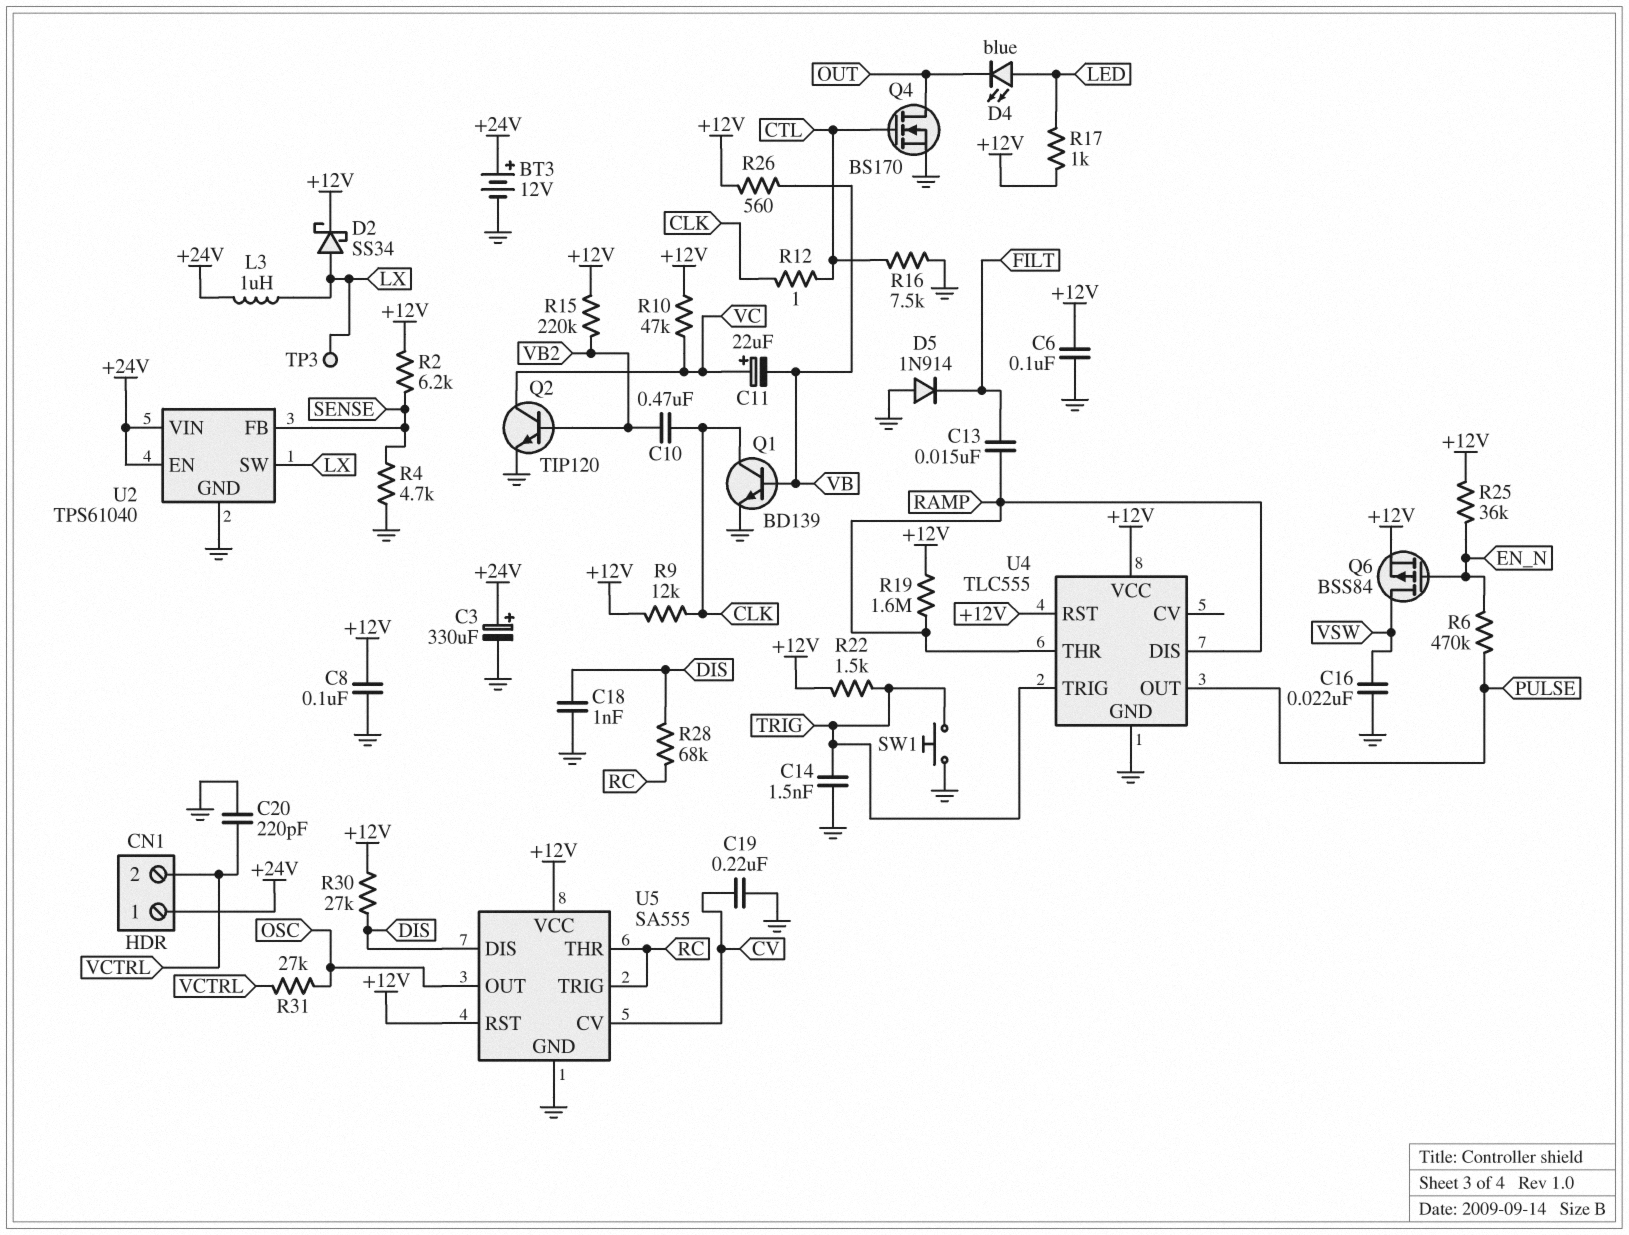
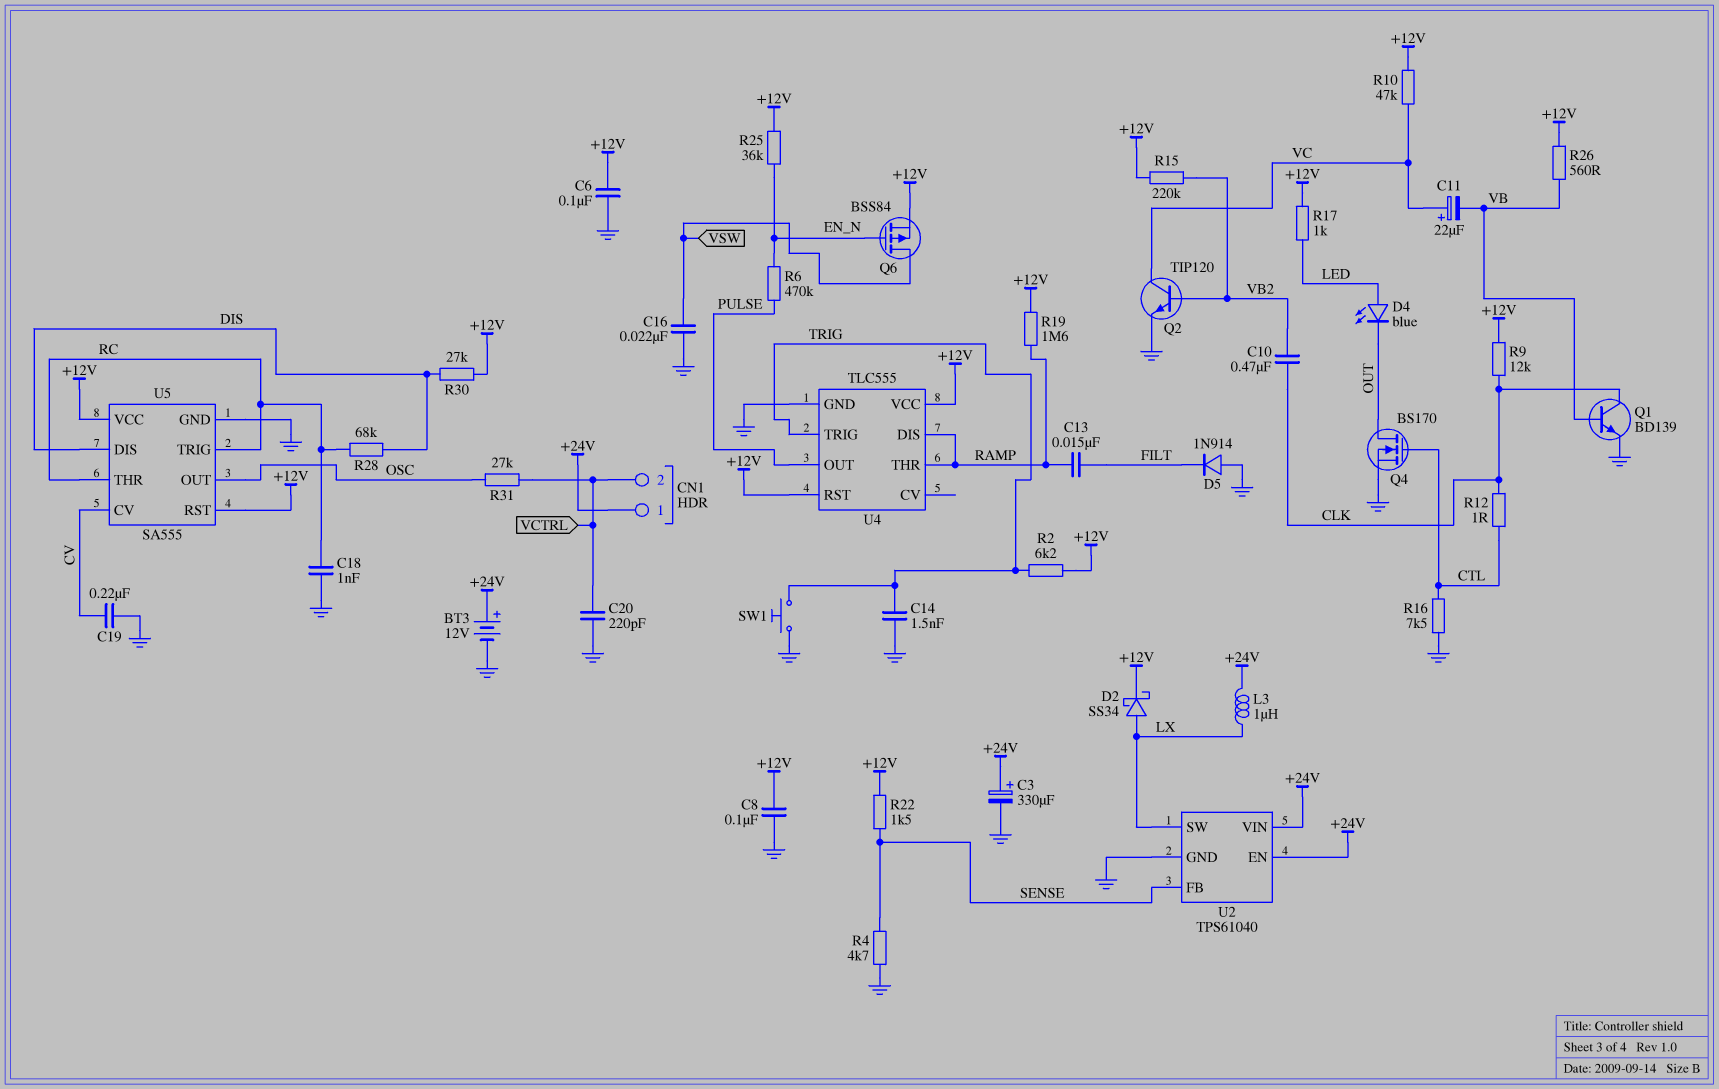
C18: 1nF (DIS, GND) -> 1nF (GND, RC)
R2: 6.2k (+12V, SENSE) -> 6.2k (+12V, TRIG)
R22: 1.5k (+12V, TRIG) -> 1.5k (+12V, SENSE)
TP3: test point (LX) -> none

